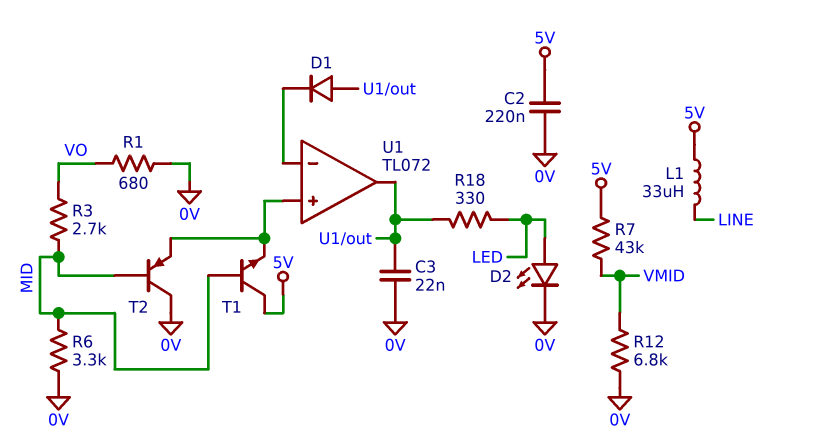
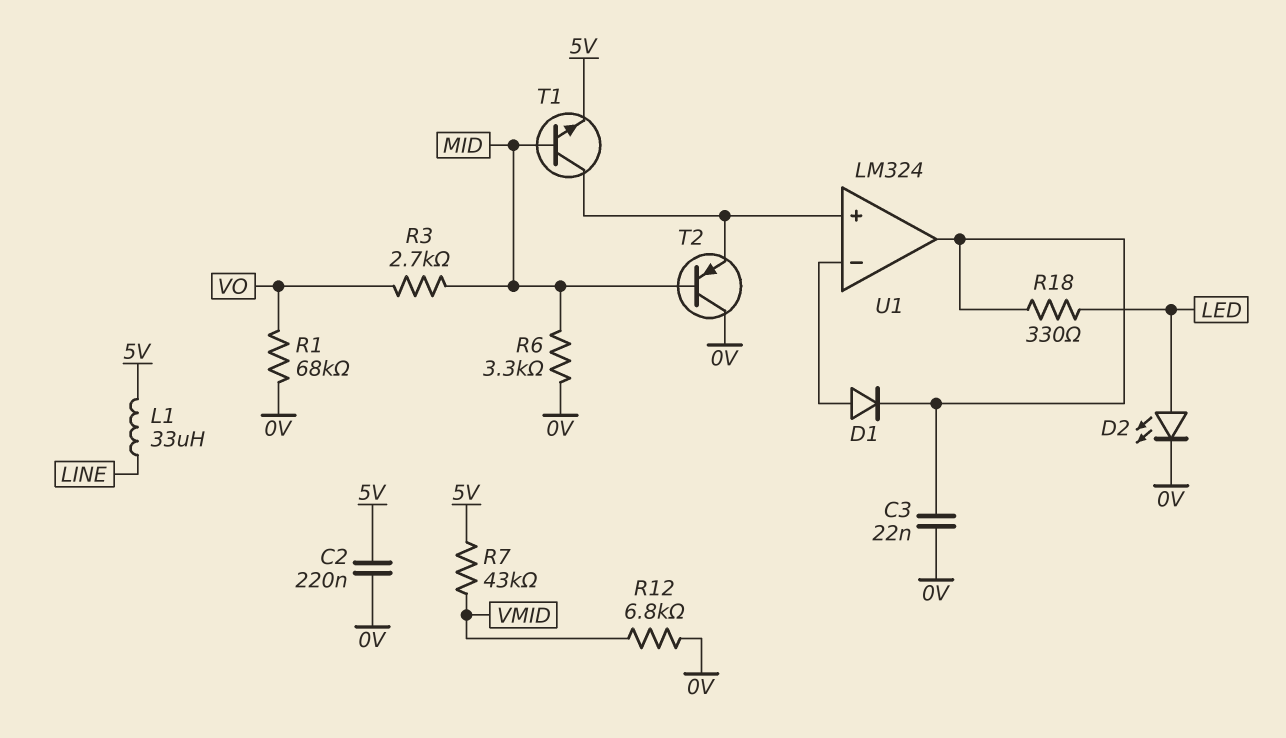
D1: diode (A U1/out, K U1/in-) -> diode (A U1/in-, K U1/out)
R1: 680 (0V, VO) -> 68k (0V, VO)
T1: NPN (B MID, C 5V, E U1/in+) -> NPN (B MID, C U1/in+, E 5V)
U1: TL072 -> LM324

